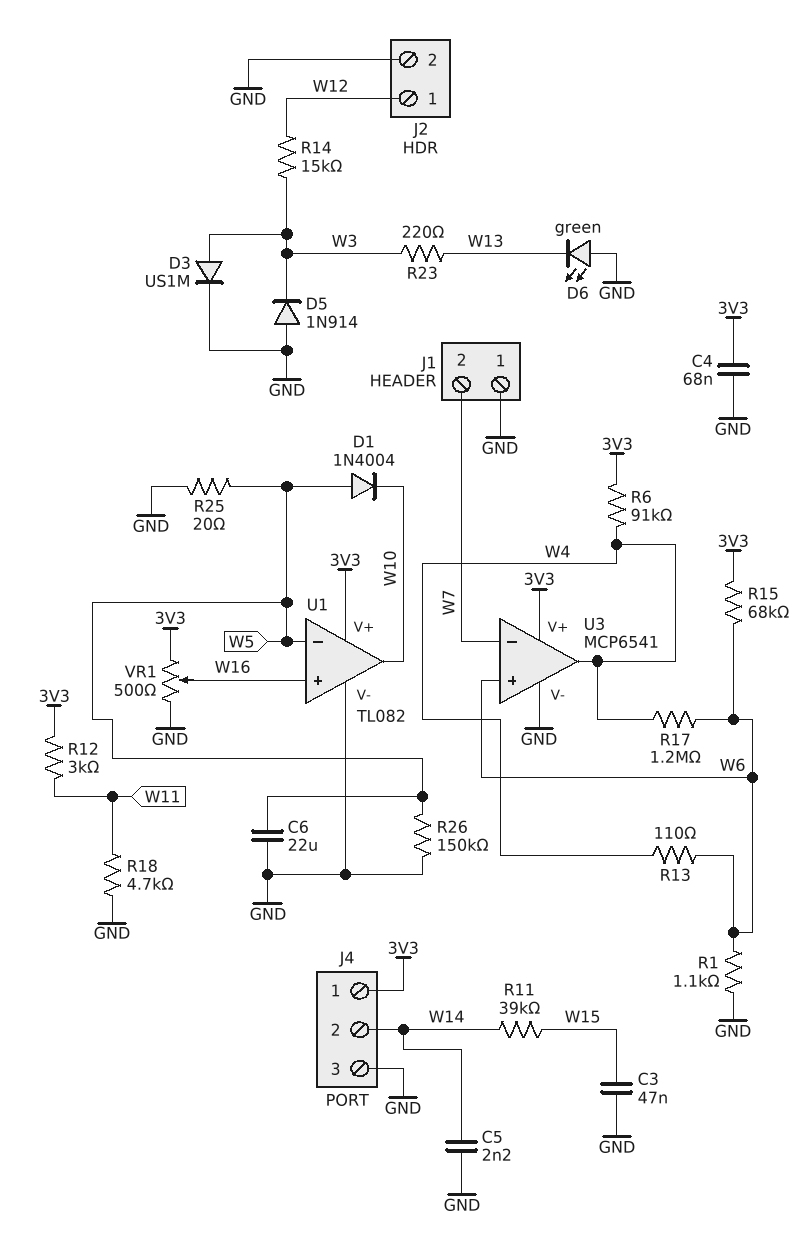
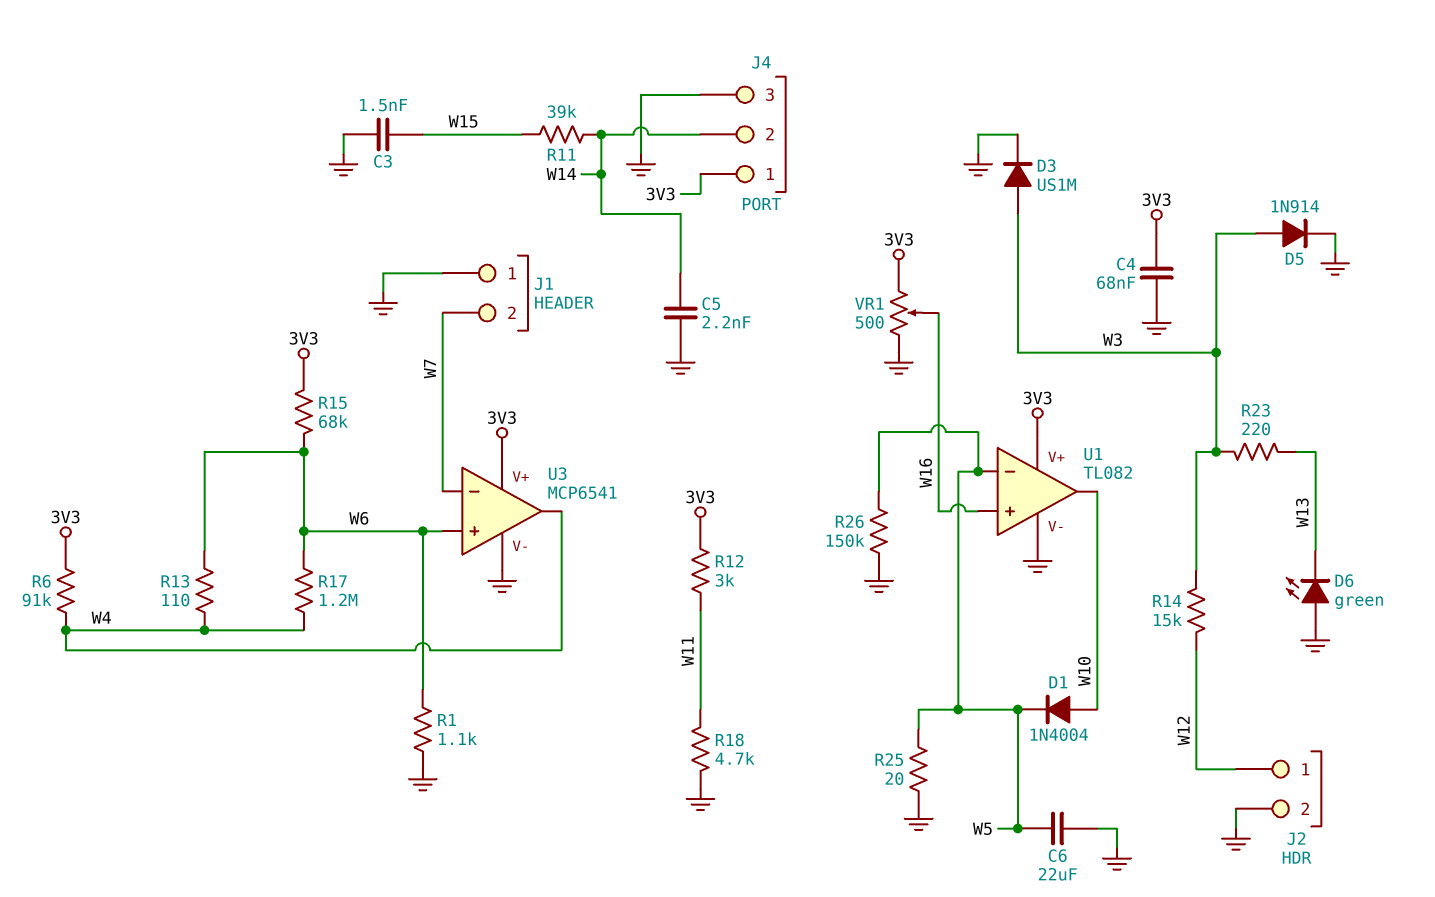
C3: 47nF (GND, W15) -> 1.5nF (GND, W15)
D1: diode 1N4004 (A W5, K W10) -> diode 1N4004 (A W10, K W5)
D5: diode 1N914 (A GND, K W3) -> diode 1N914 (A W3, K GND)

